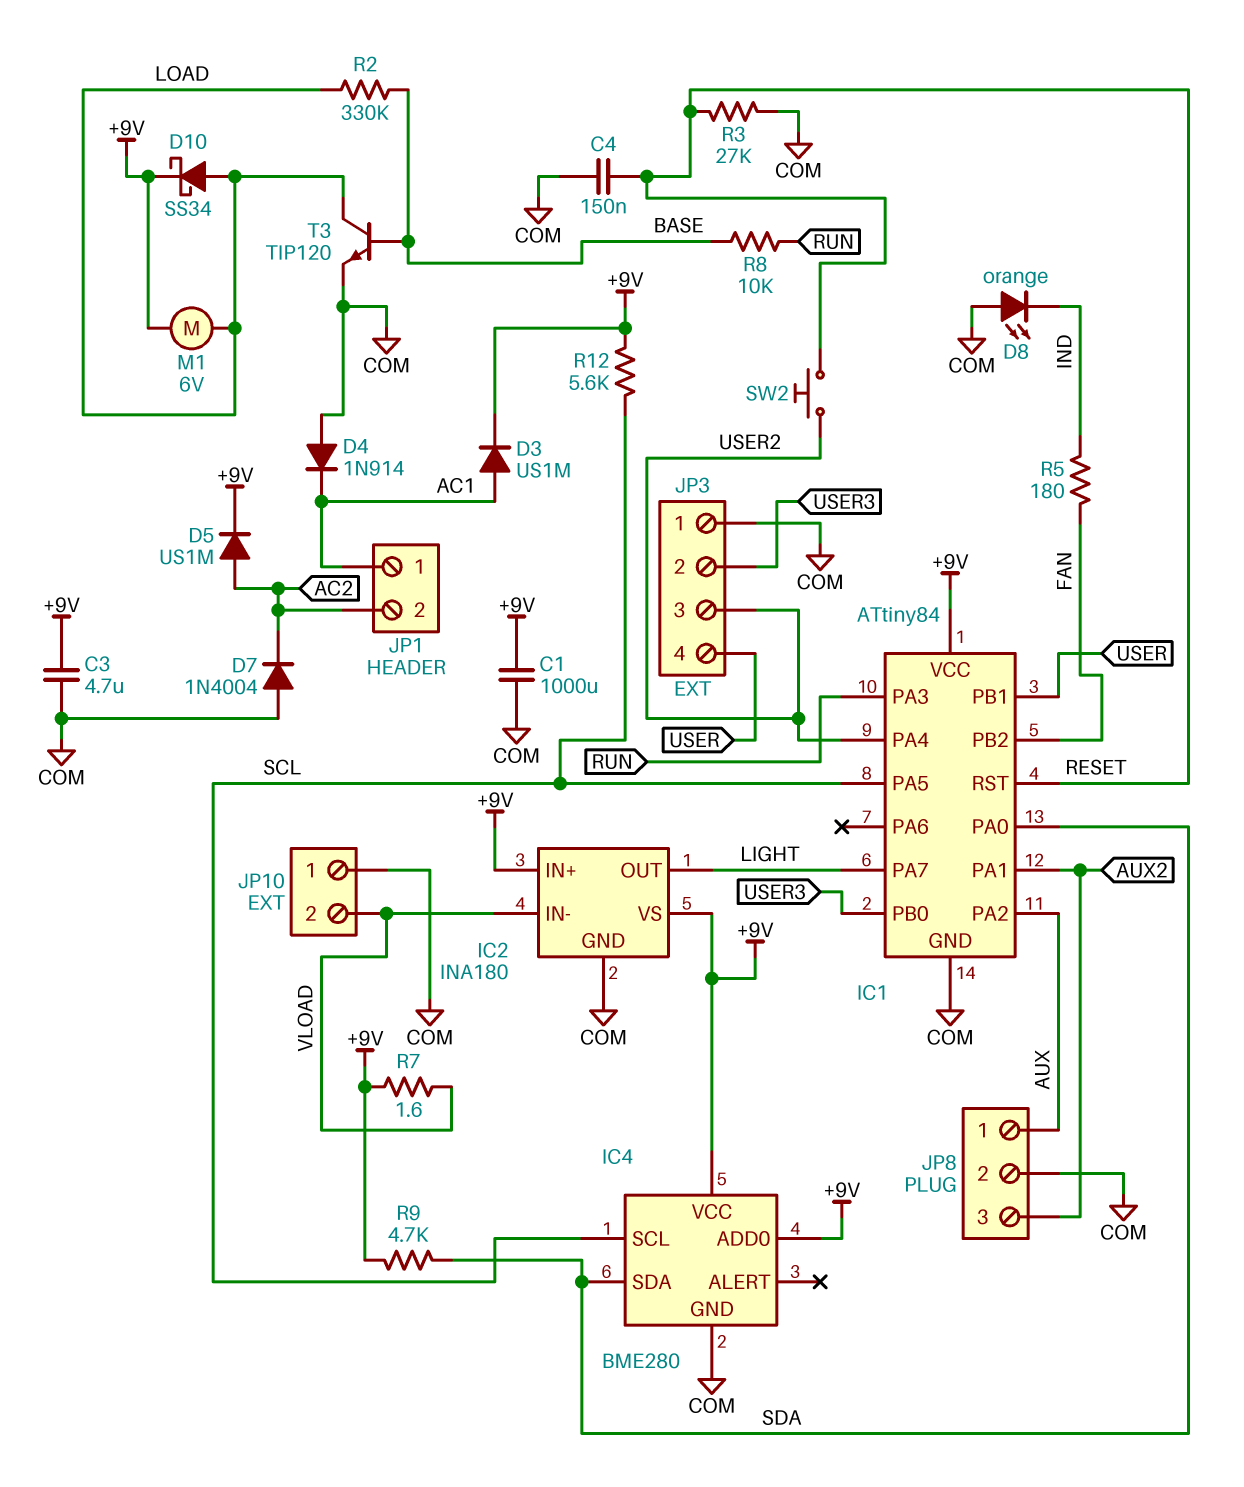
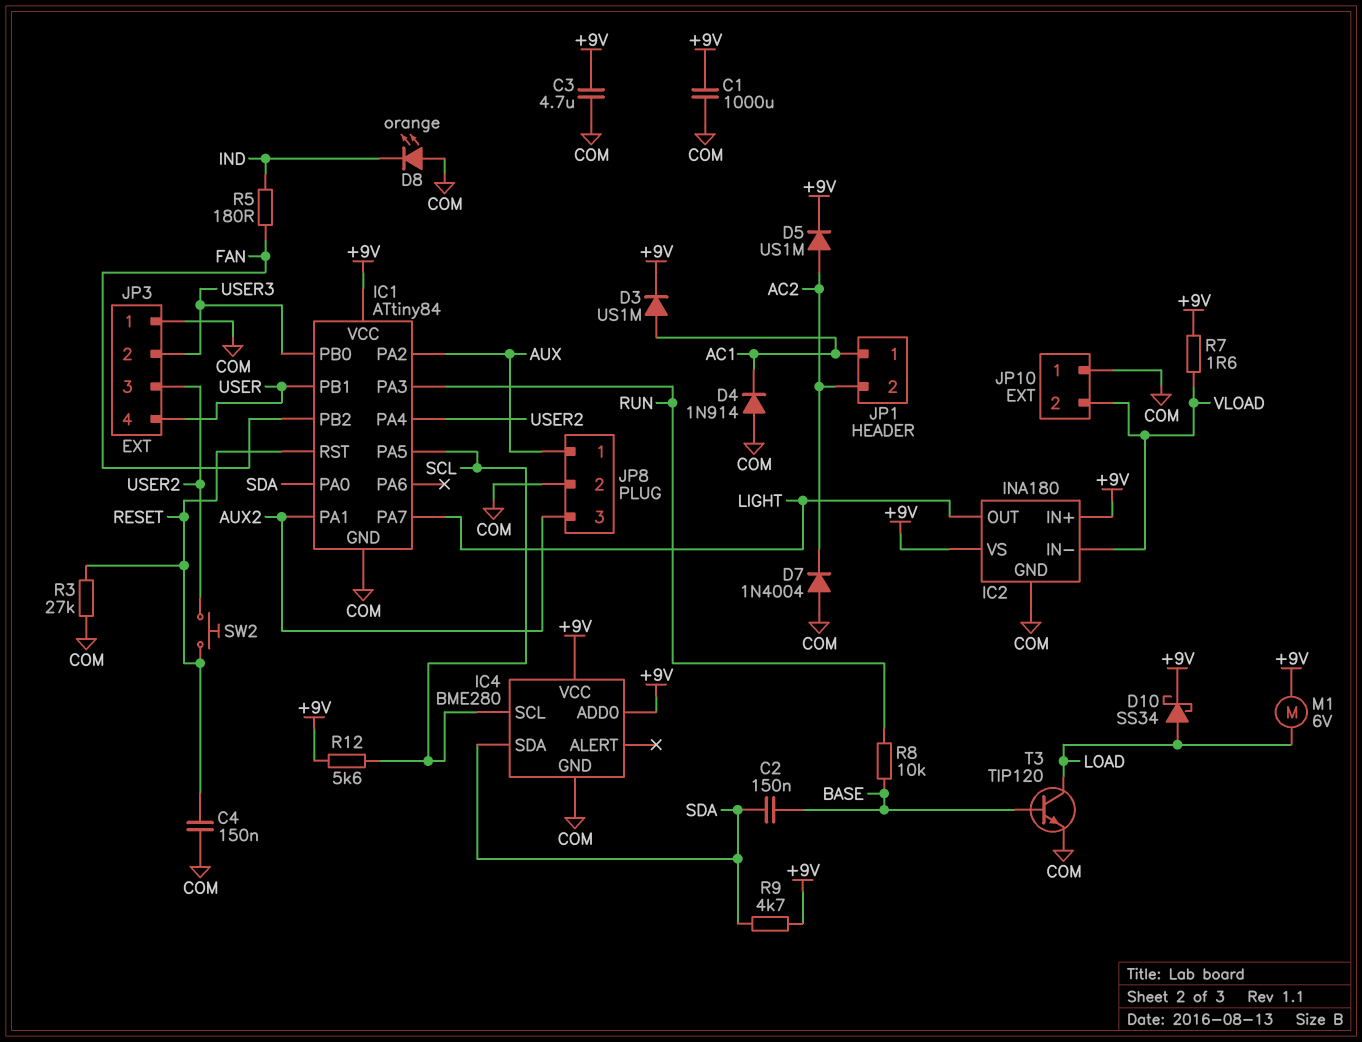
C2: none -> 150nF (BASE, SDA)
R2: 330k (BASE, LOAD) -> none

